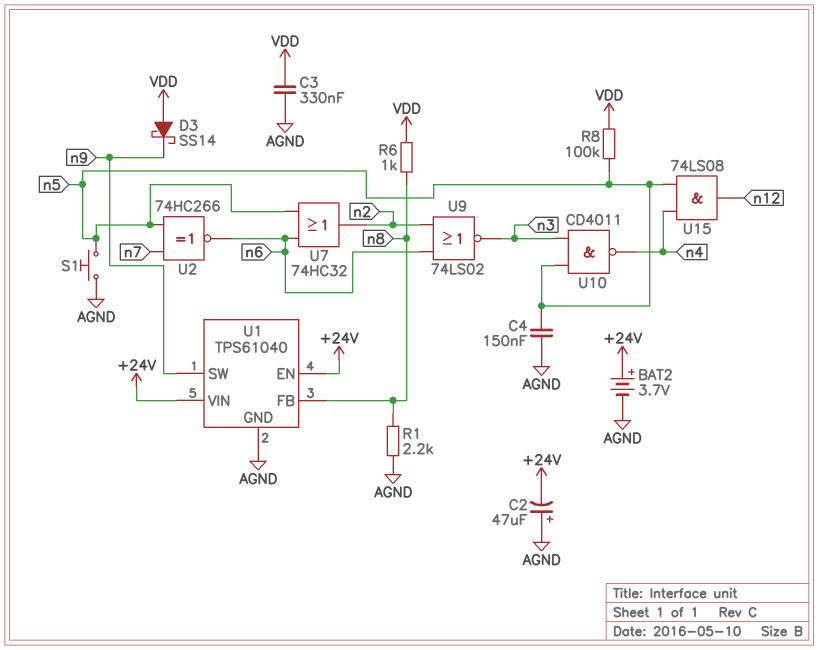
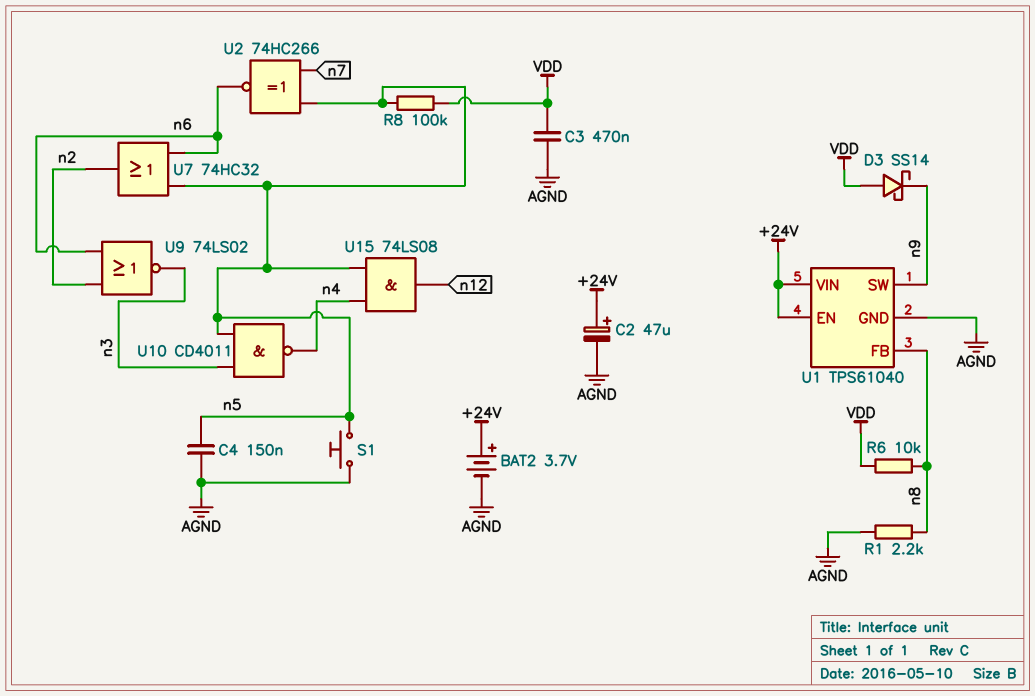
C2: 47uF (plus AGND, minus +24V) -> 47uF (plus +24V, minus AGND)
C3: 330nF (AGND, VDD) -> 470nF (AGND, VDD)
R6: 1k (VDD, n8) -> 10k (VDD, n8)

